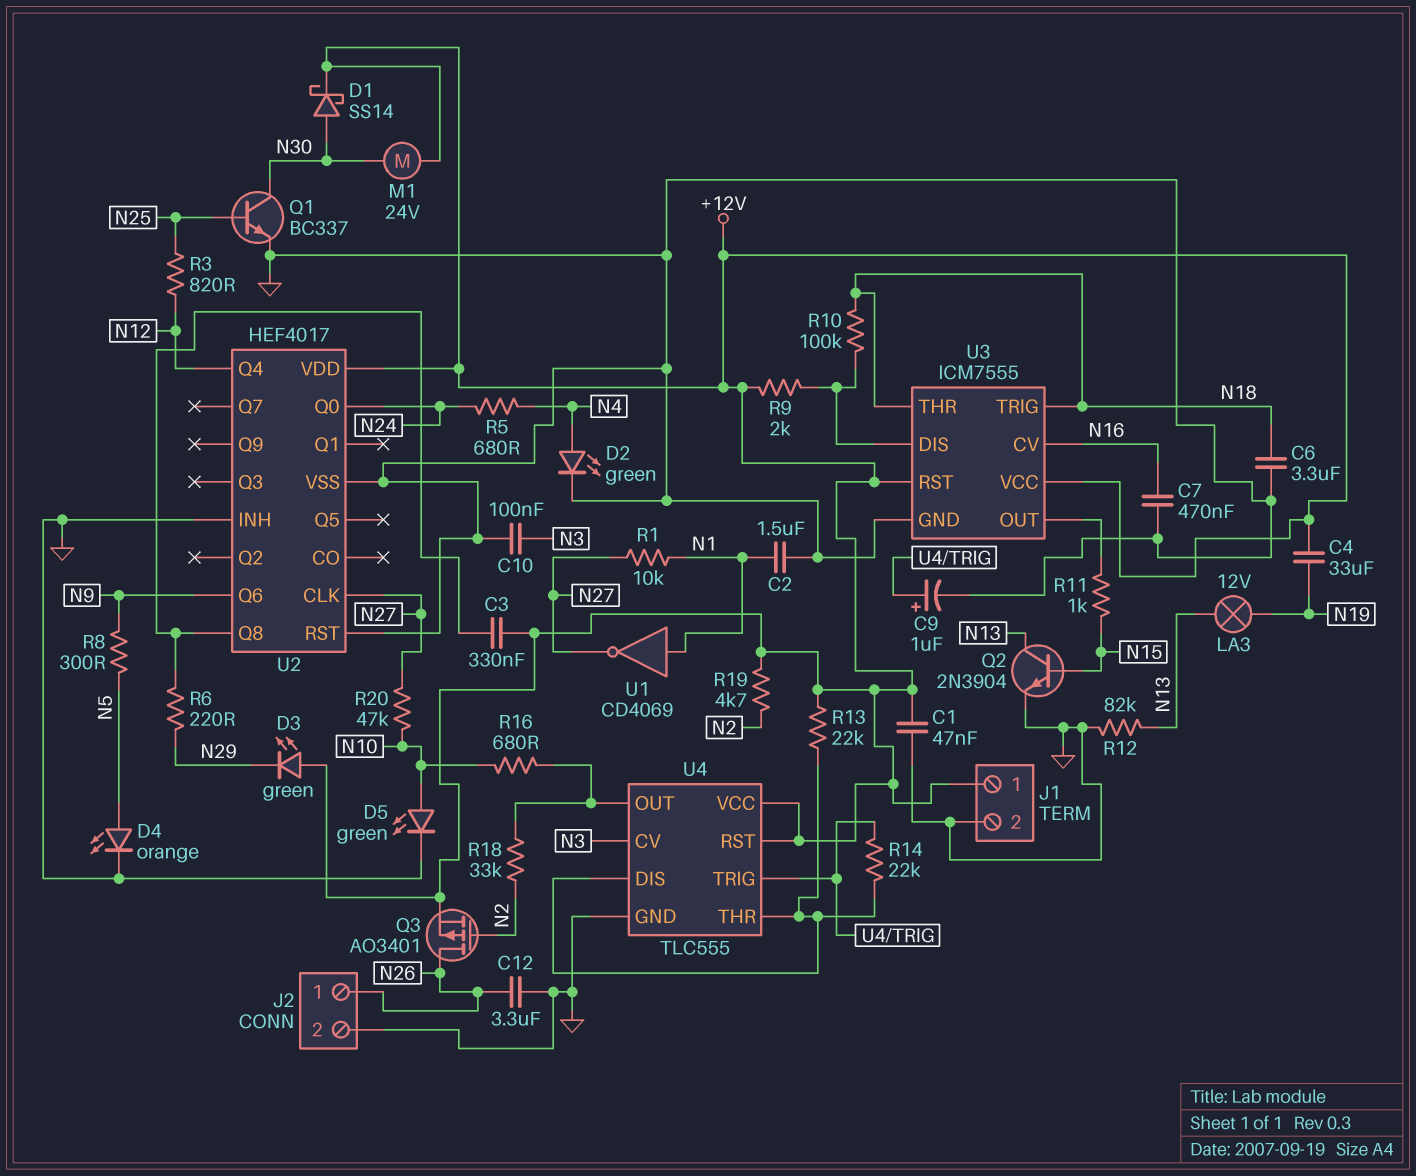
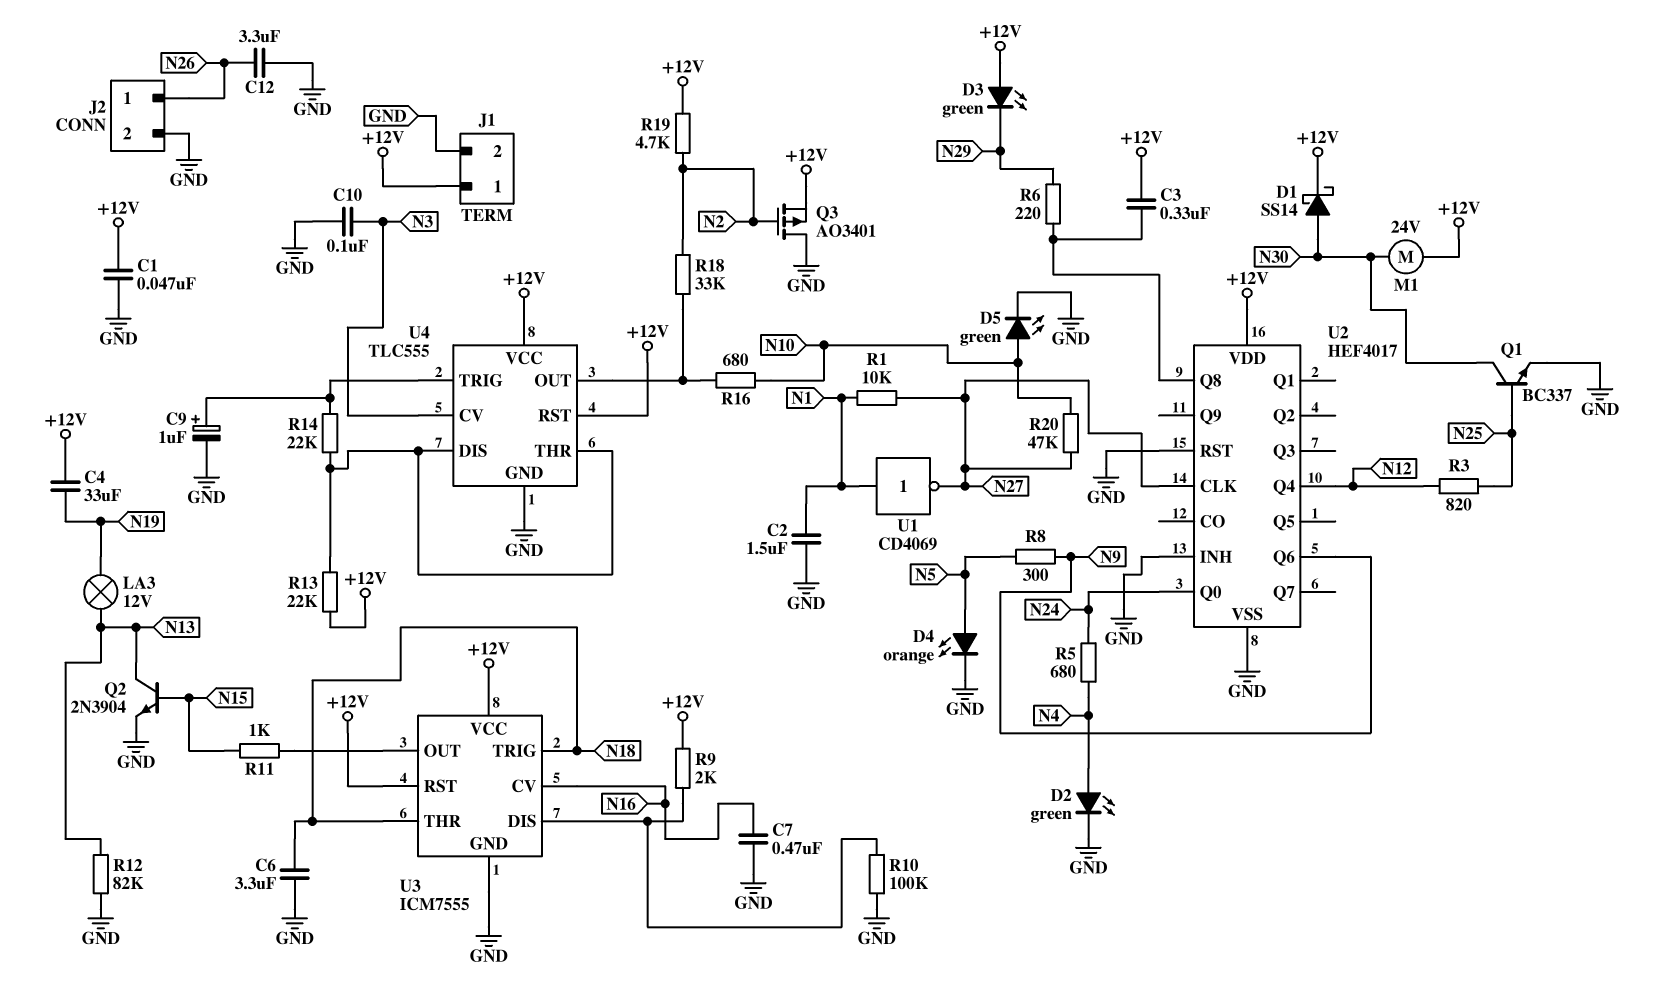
Q3: PMOS AO3401 (G N2, D N26, S +12V) -> PMOS AO3401 (G N2, D GND, S +12V)
R10: 100k (N18, U3/DIS) -> 100k (GND, U3/DIS)

